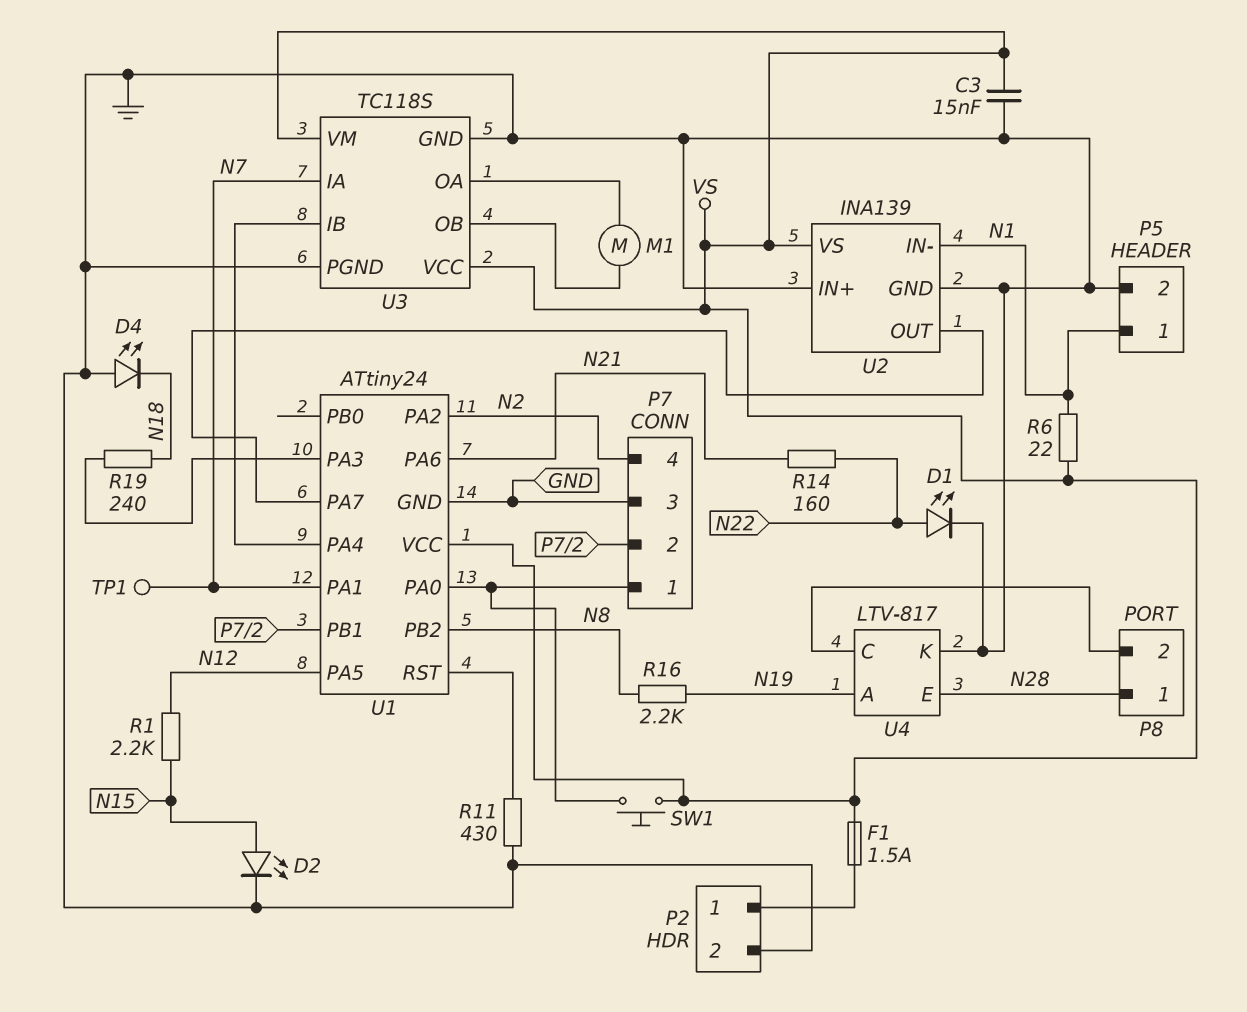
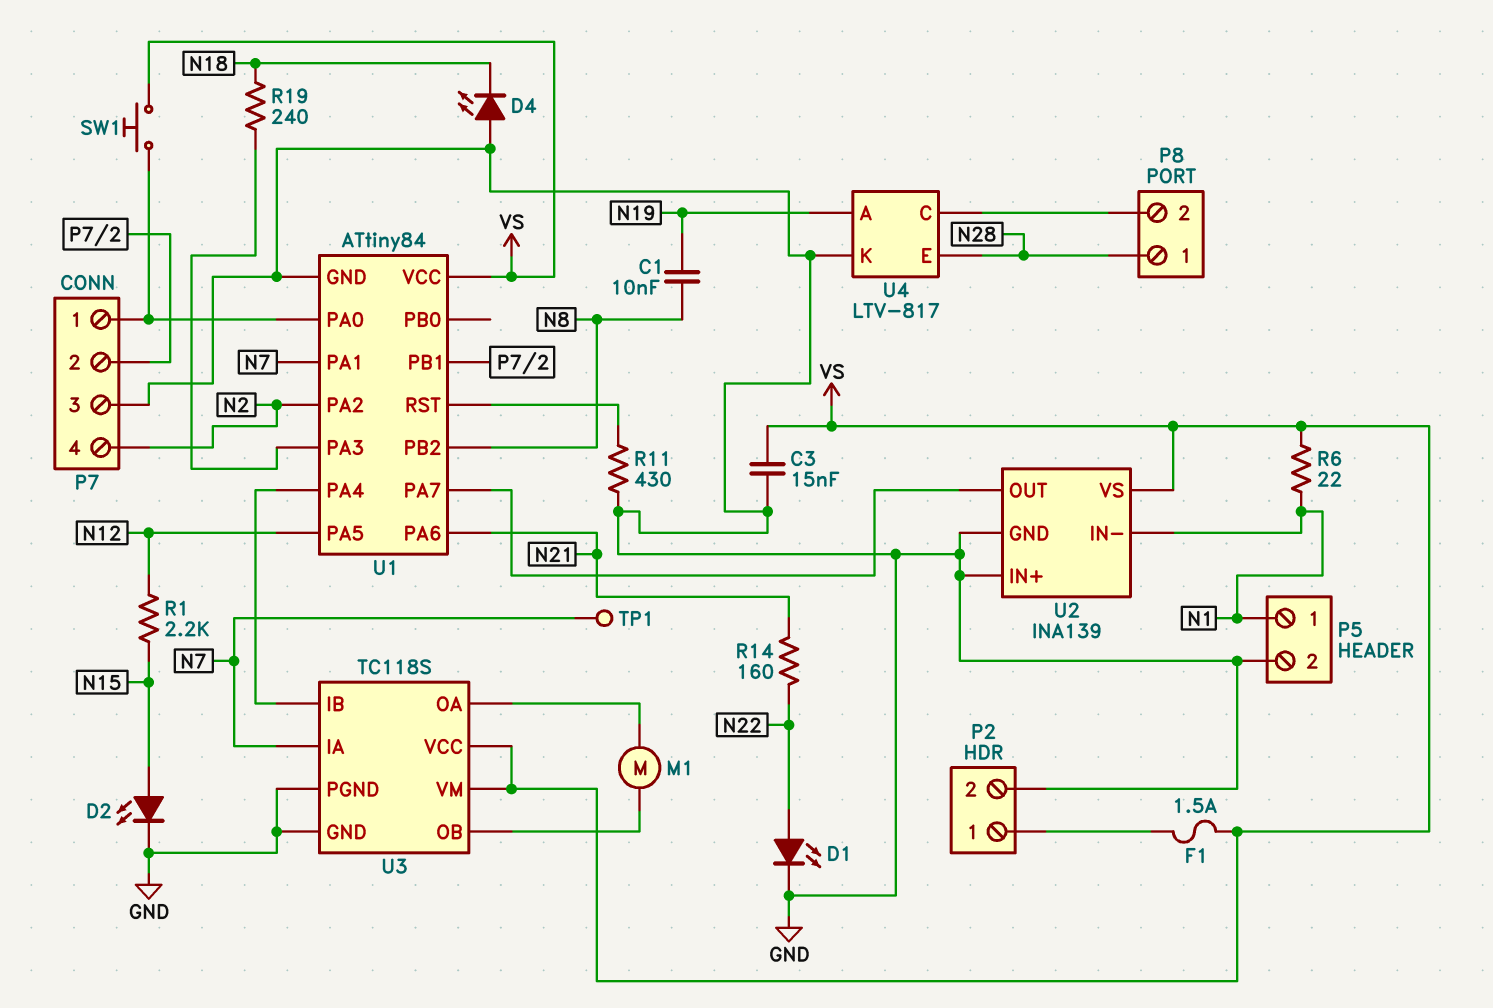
C1: none -> 10nF (N8, N19)
R16: 2.2k (N8, N19) -> none
U1: ATtiny24 -> ATtiny84

